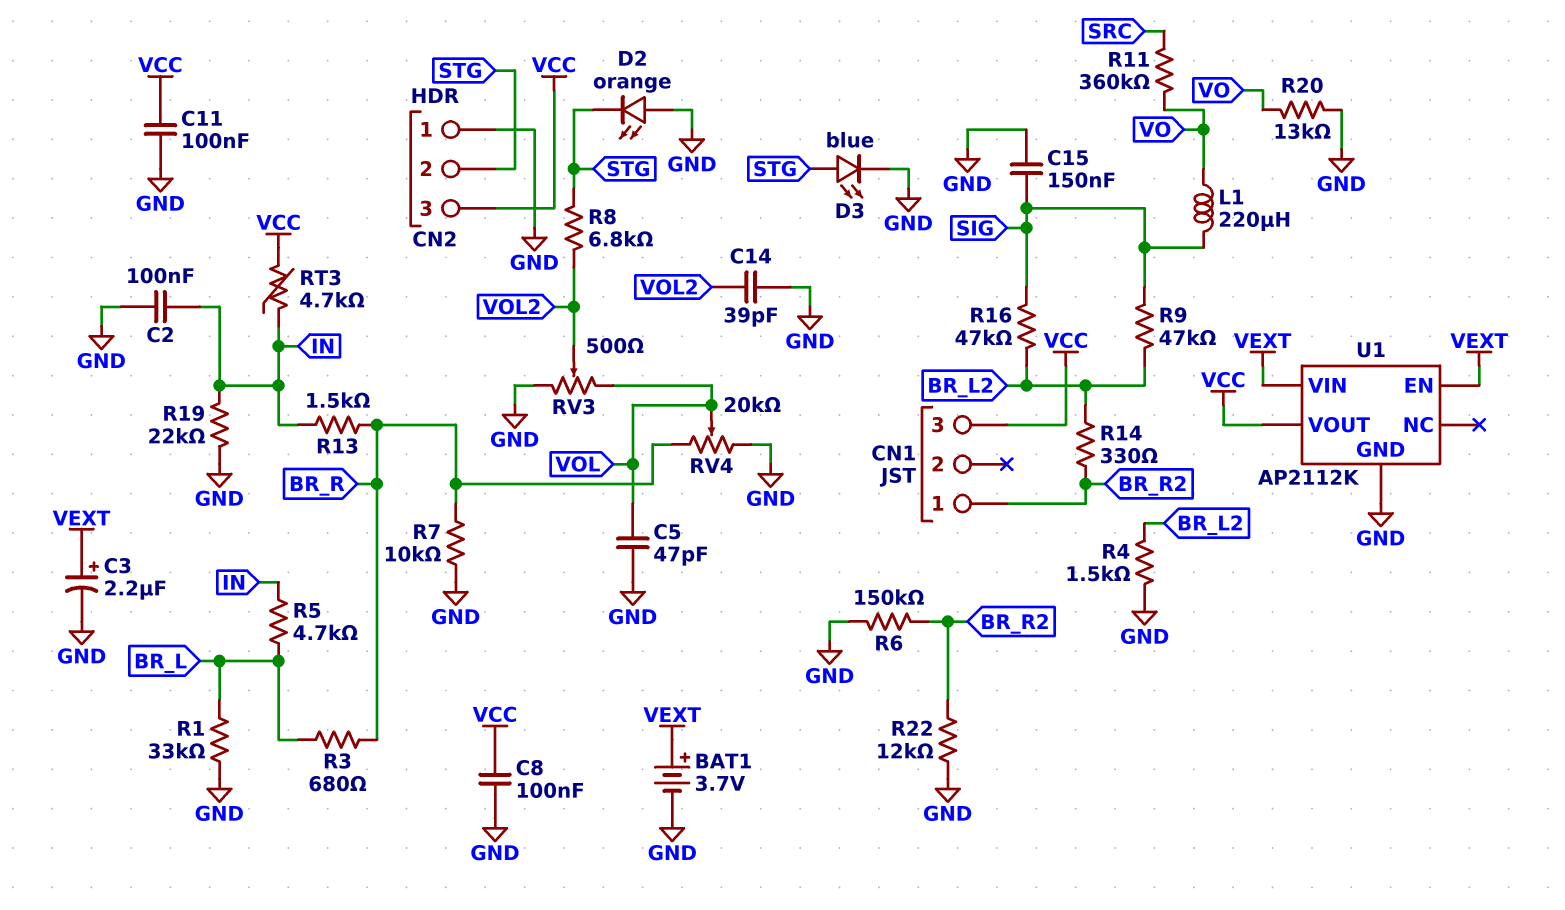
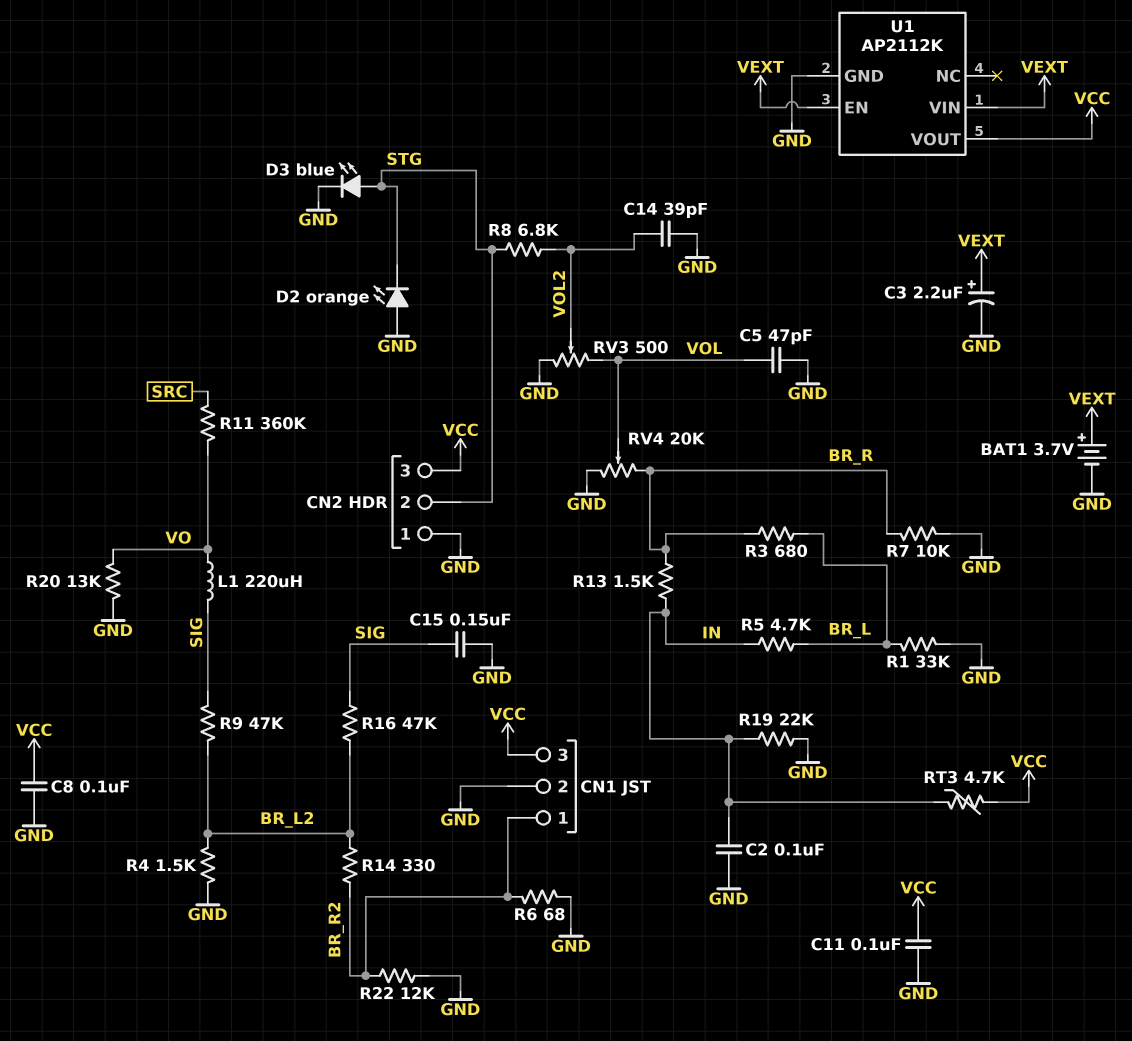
CN1 pin 2: none -> GND
R6: 150k (BR_R2, GND) -> 68 (BR_R2, GND)

